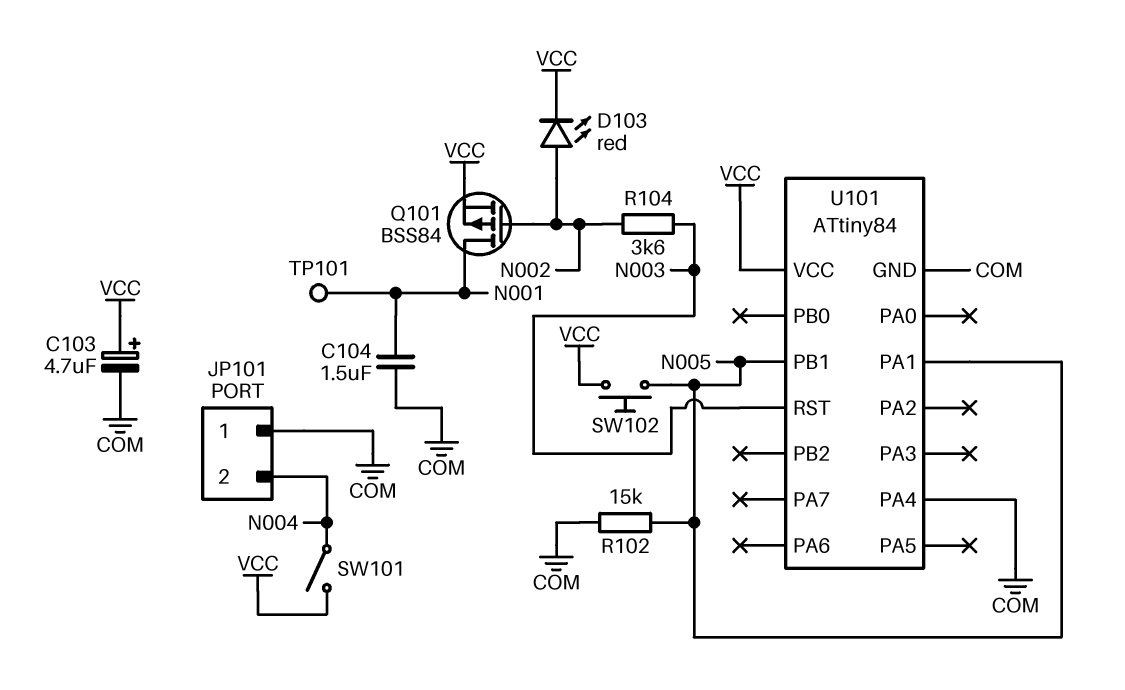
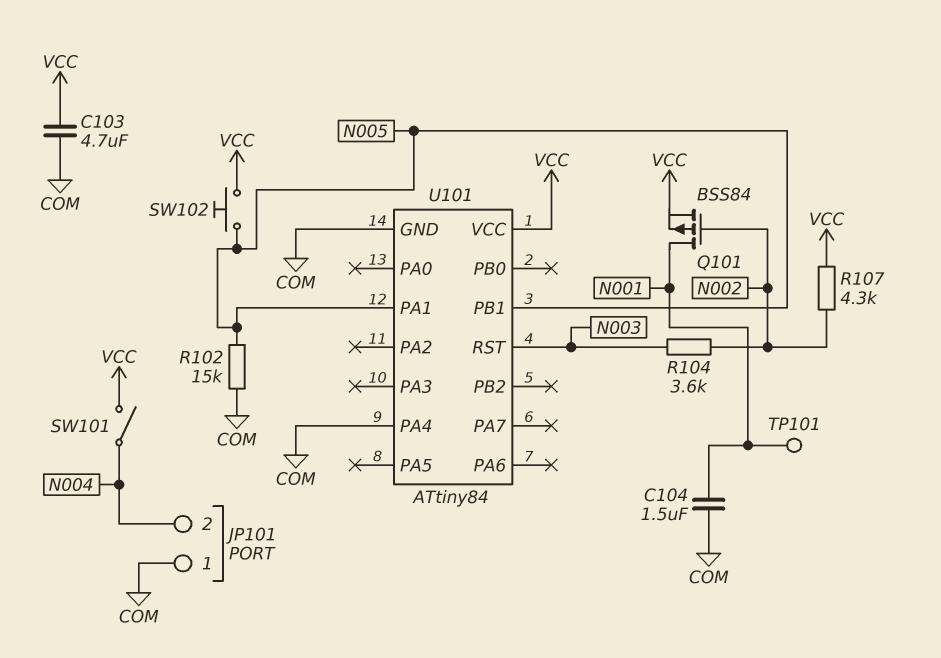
C103: 4.7uF (plus VCC, minus COM) -> 4.7uF (COM, VCC)
D103: LED red (A N002, K VCC) -> none
R107: none -> 4.3k (N002, VCC)

